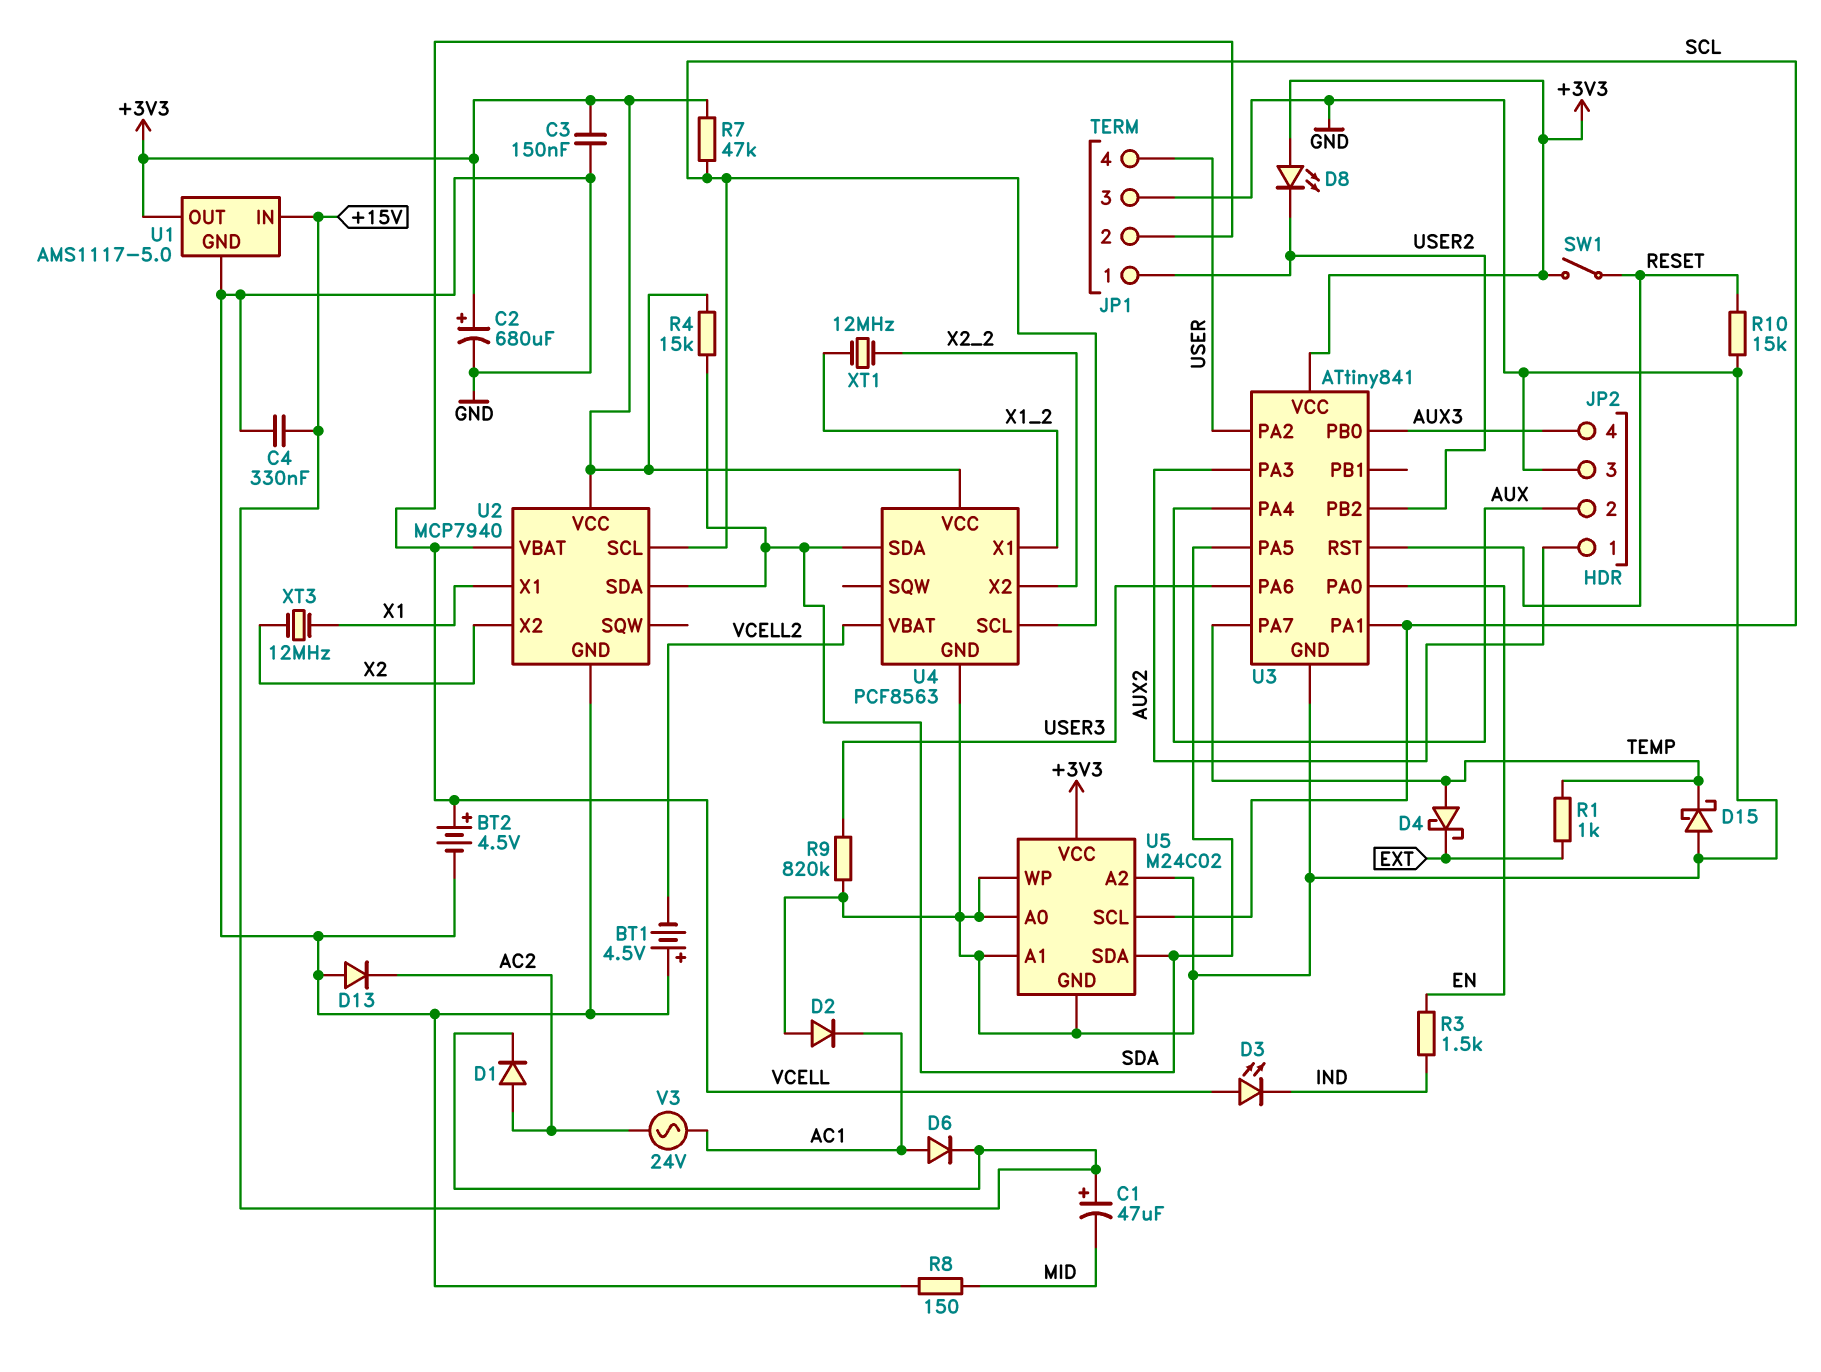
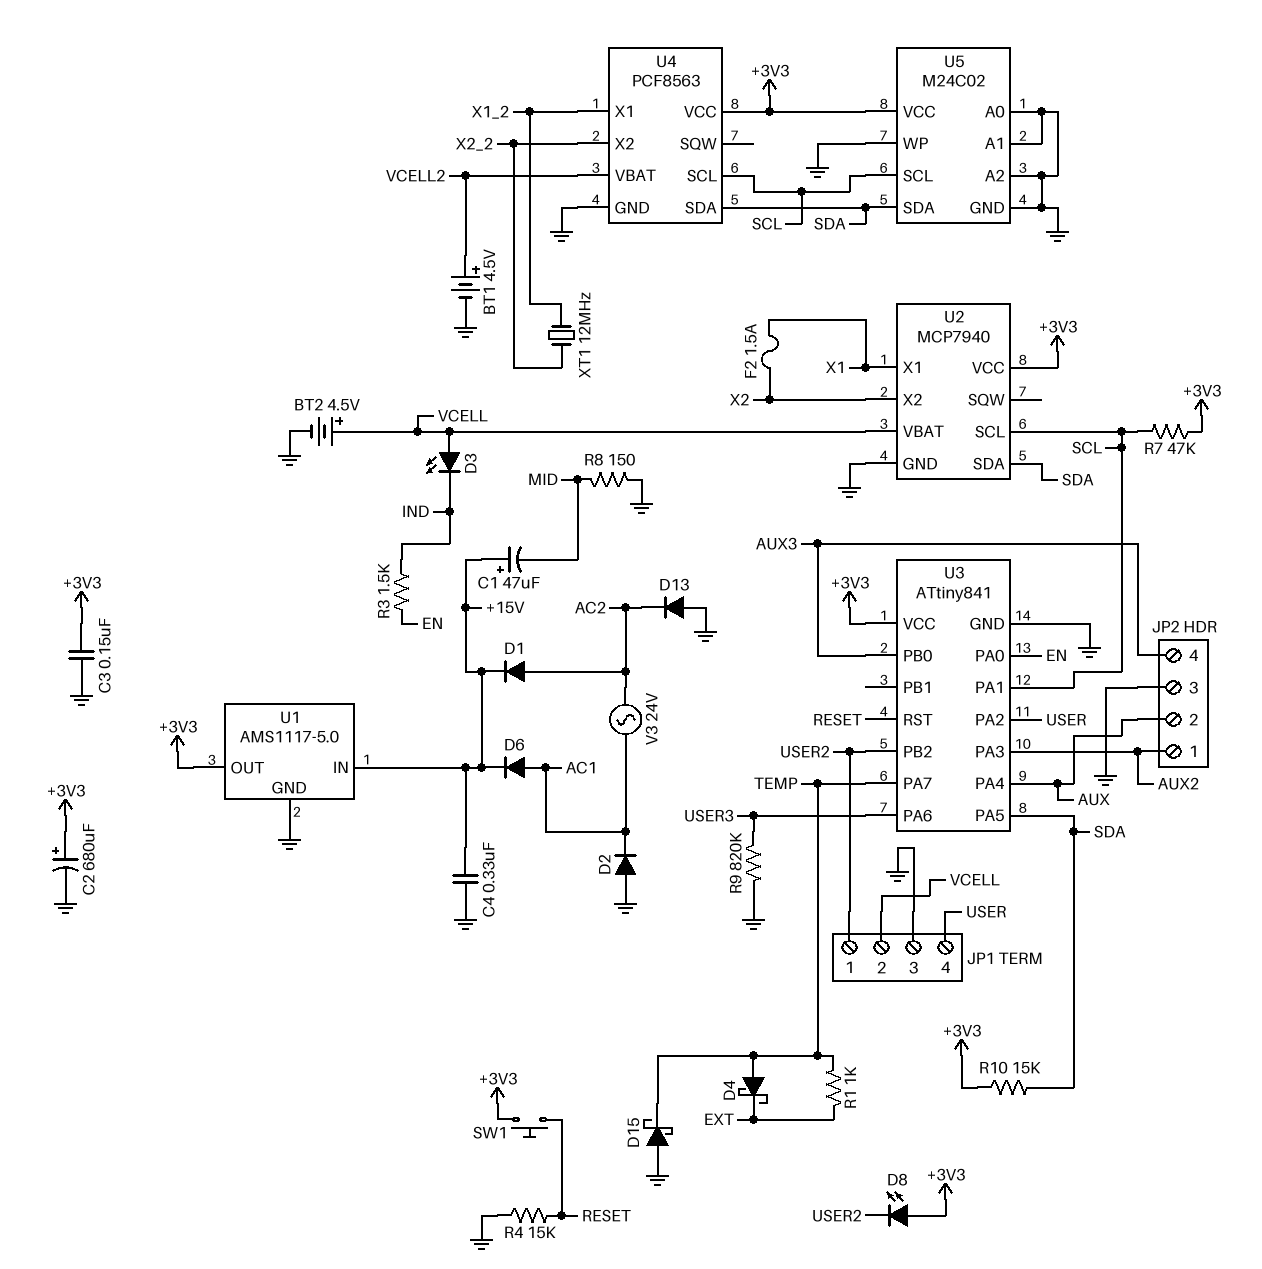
BT1: 4.5V (plus GND, minus VCELL2) -> 4.5V (plus VCELL2, minus GND)
F2: none -> 1.5A (X1, X2)
R4: 15k (+3V3, SDA) -> 15k (GND, RESET)
R10: 15k (GND, RESET) -> 15k (+3V3, SDA)
SW1: switch (+3V3, RESET) -> button (+3V3, RESET)
XT3: 12MHz (X1, X2) -> none

